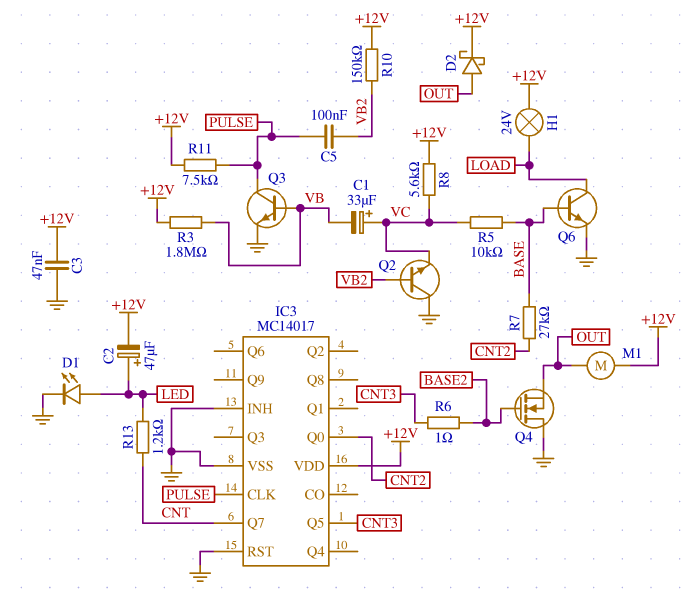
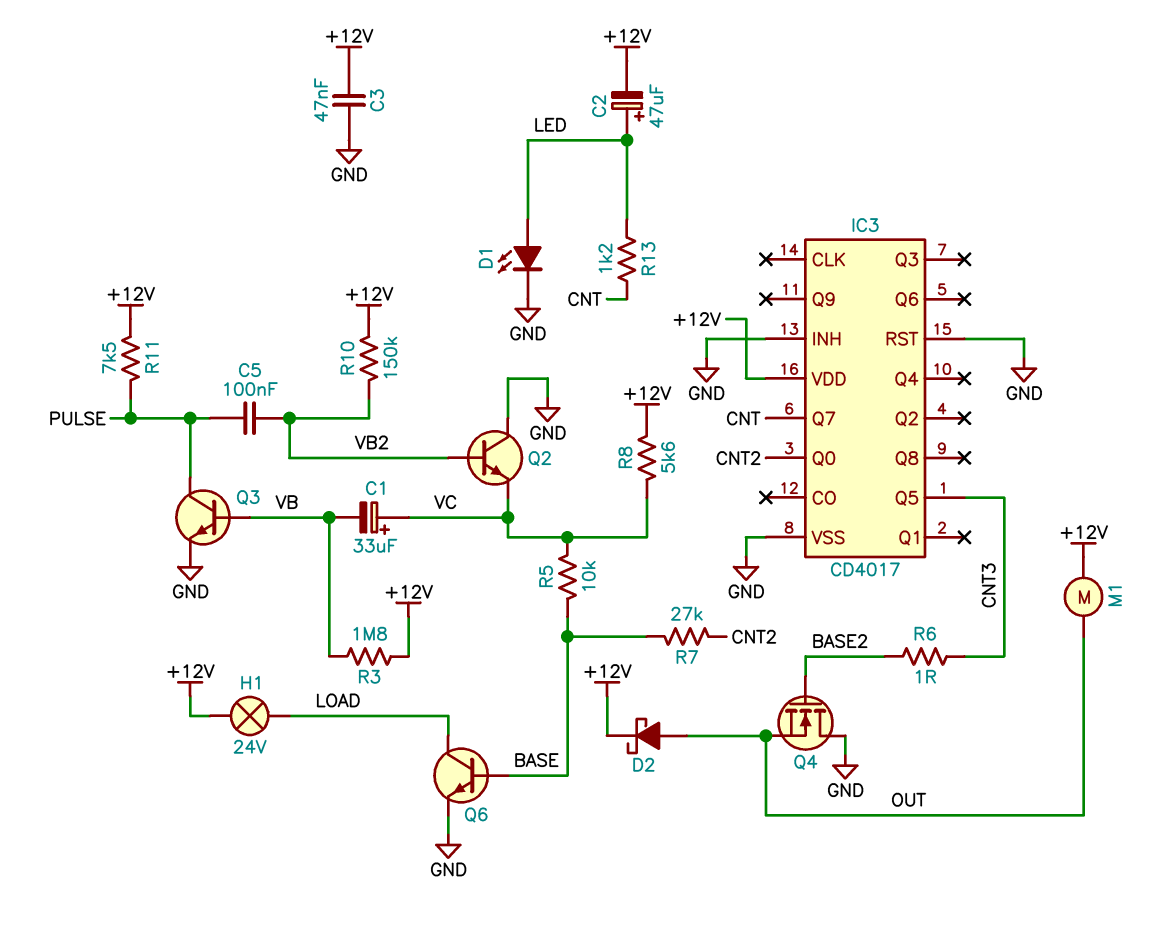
IC3: MC14017 -> CD4017
IC3 pin CLK: PULSE -> none

